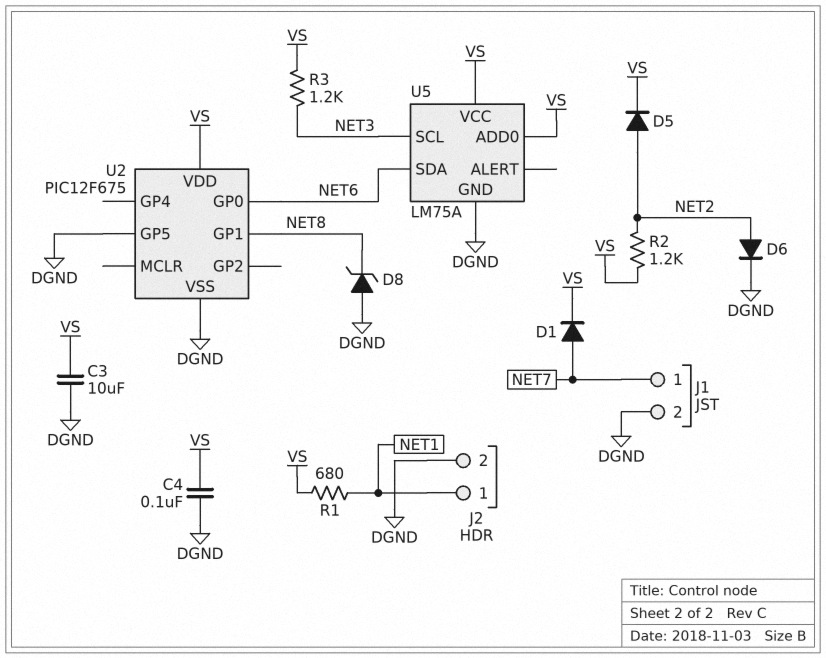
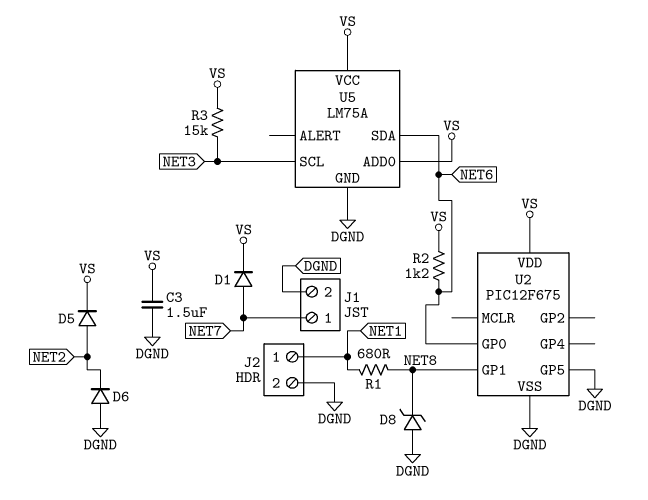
C3: 10uF (DGND, VS) -> 1.5uF (DGND, VS)
C4: 100nF (DGND, VS) -> none
D6: diode (A NET2, K DGND) -> diode (A DGND, K NET2)
R1: 680 (NET1, VS) -> 680 (NET1, NET8)
R2: 1.2k (NET2, VS) -> 1.2k (NET6, VS)
R3: 1.2k (NET3, VS) -> 15k (NET3, VS)

